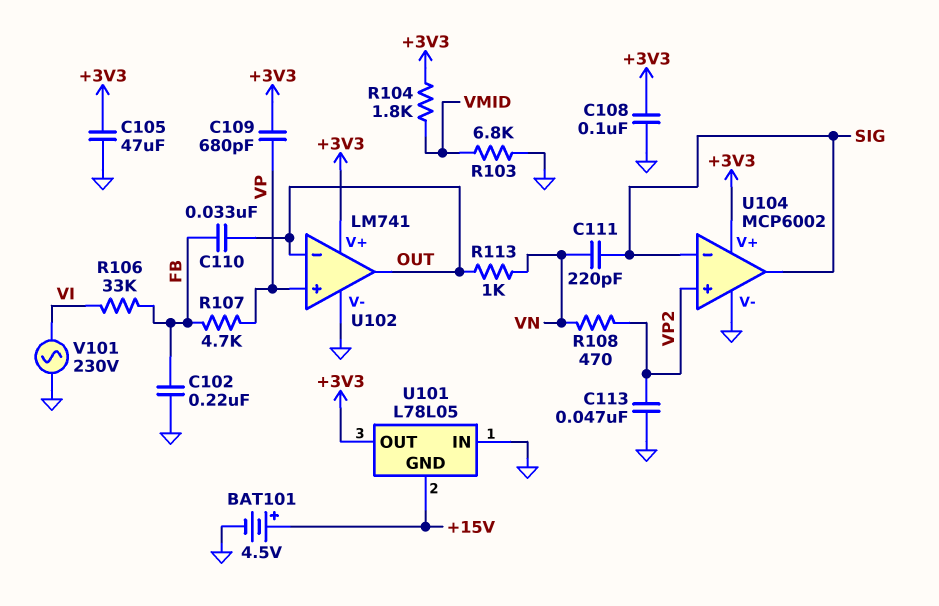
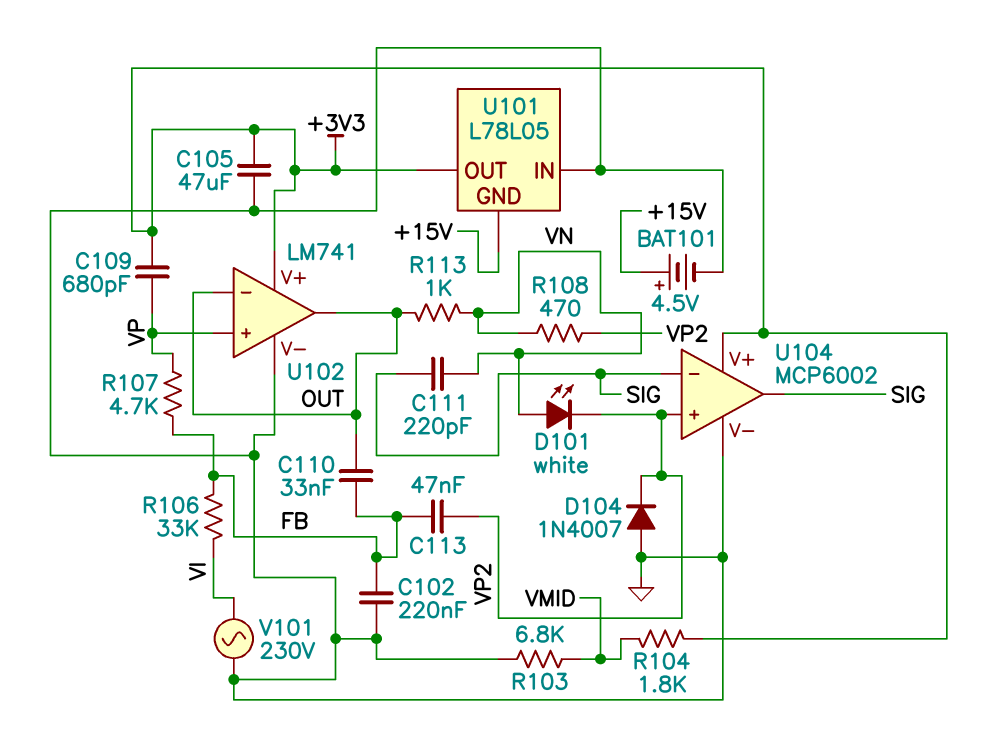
C108: 100nF (+3V3, GND) -> none
C113: 47nF (GND, VP2) -> 47nF (FB, VP2)
D101: none -> LED white (A VN, K VP2)
D104: none -> diode 1N4007 (A GND, K VP2)

